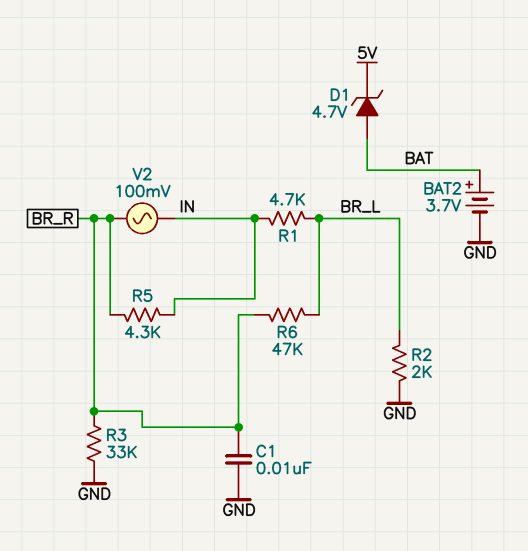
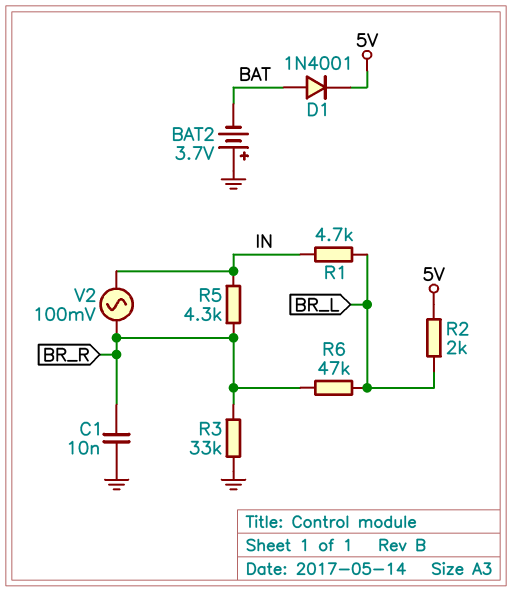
BAT2: 3.7V (plus BAT, minus GND) -> 3.7V (plus GND, minus BAT)
D1: zener 4.7V (A BAT, K 5V) -> diode 1N4001 (A BAT, K 5V)
R2: 2k (BR_L, GND) -> 2k (5V, BR_L)

